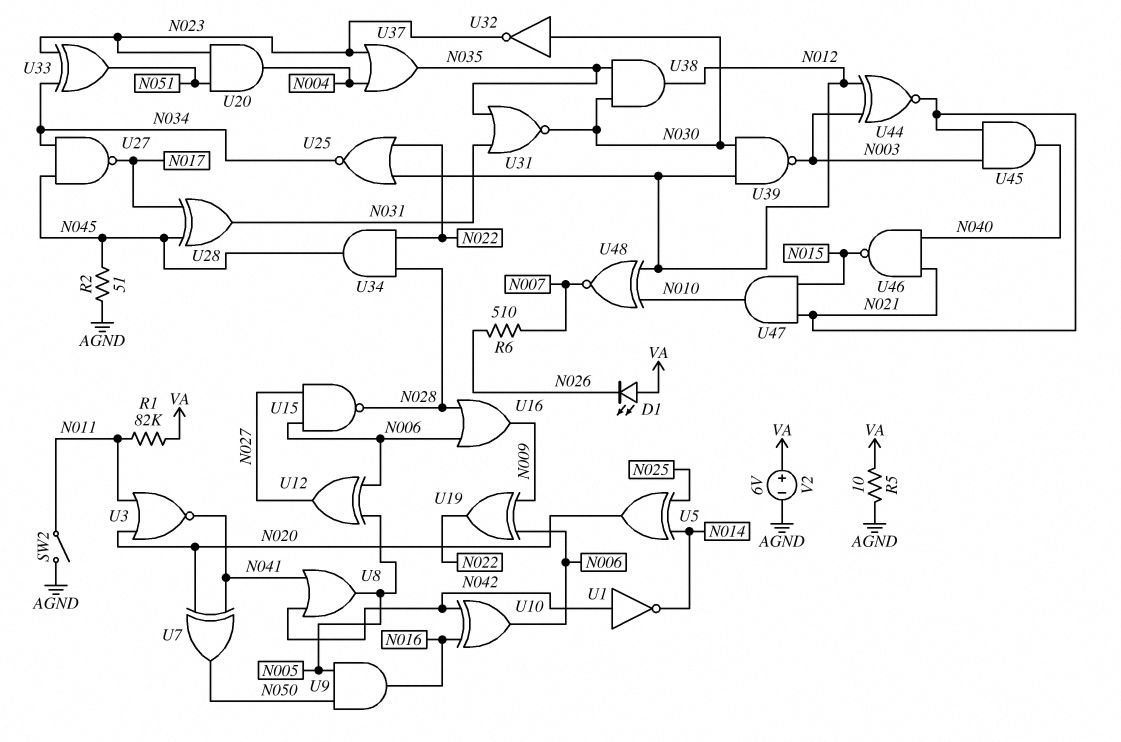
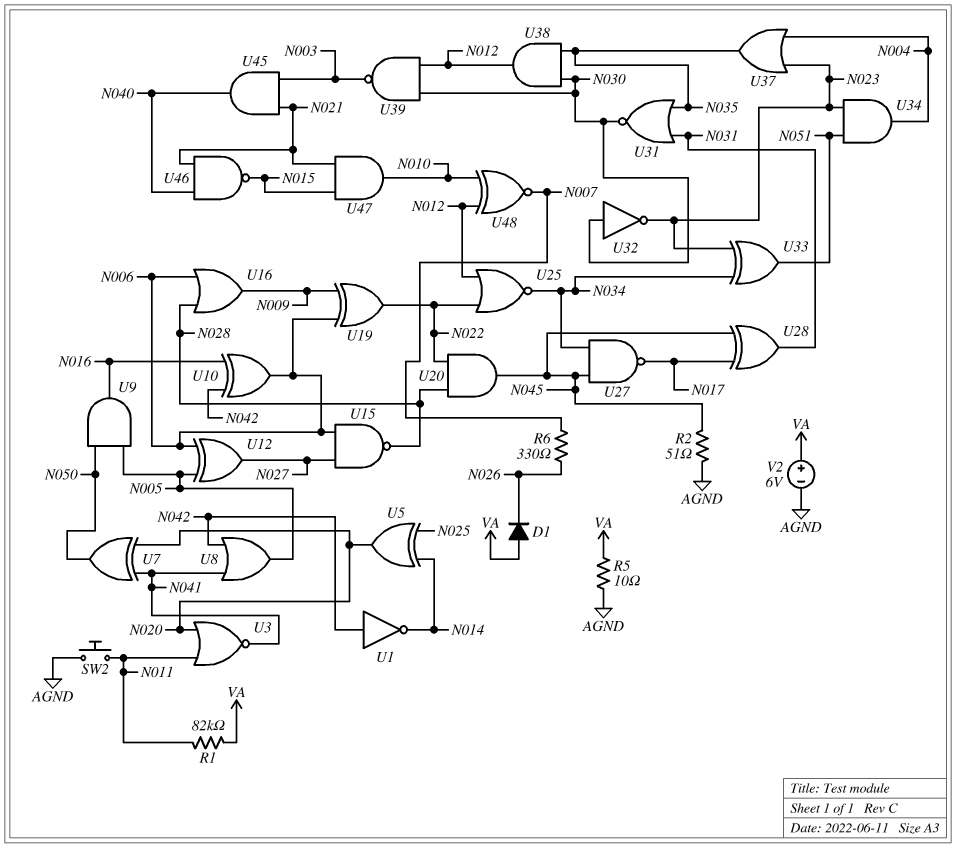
D1: LED (A VA, K N026) -> diode (A VA, K N026)
R6: 510 (N007, N026) -> 330 (N007, N026)
SW2: switch (AGND, N011) -> button (AGND, N011)
U20: AND (in N023, in N051, out N004) -> AND (in N022, in N028, out N045)
U34: AND (in N022, in N028, out N045) -> AND (in N023, in N051, out N004)
U44: XNOR (in N003, in N012, out N021) -> none

